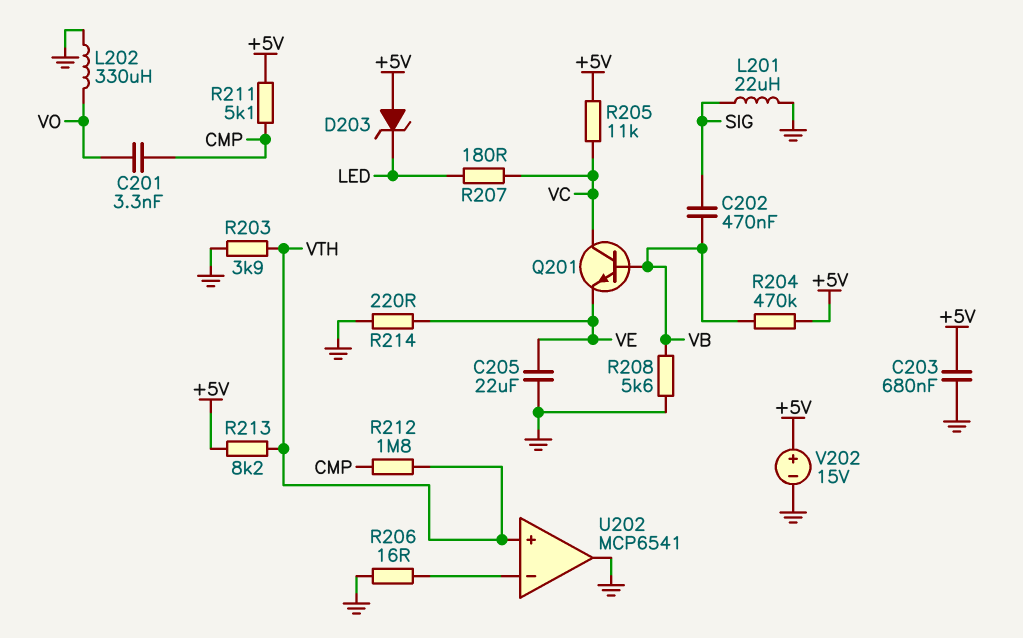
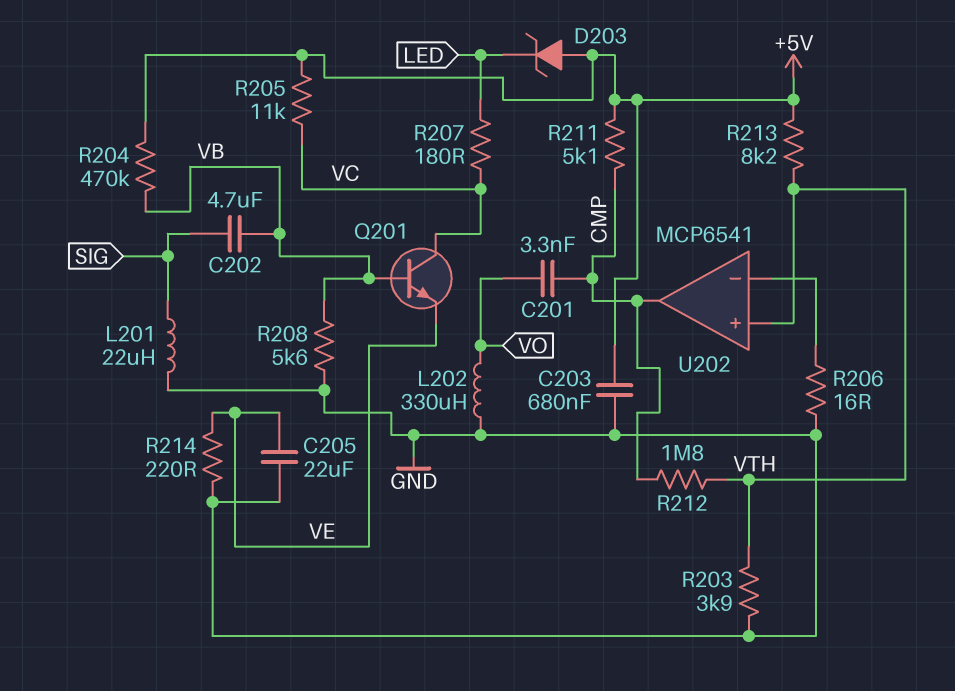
C202: 470nF (SIG, VB) -> 4.7uF (SIG, VB)
U202 pin out: GND -> CMP
V202: 15V (plus +5V, minus GND) -> none

